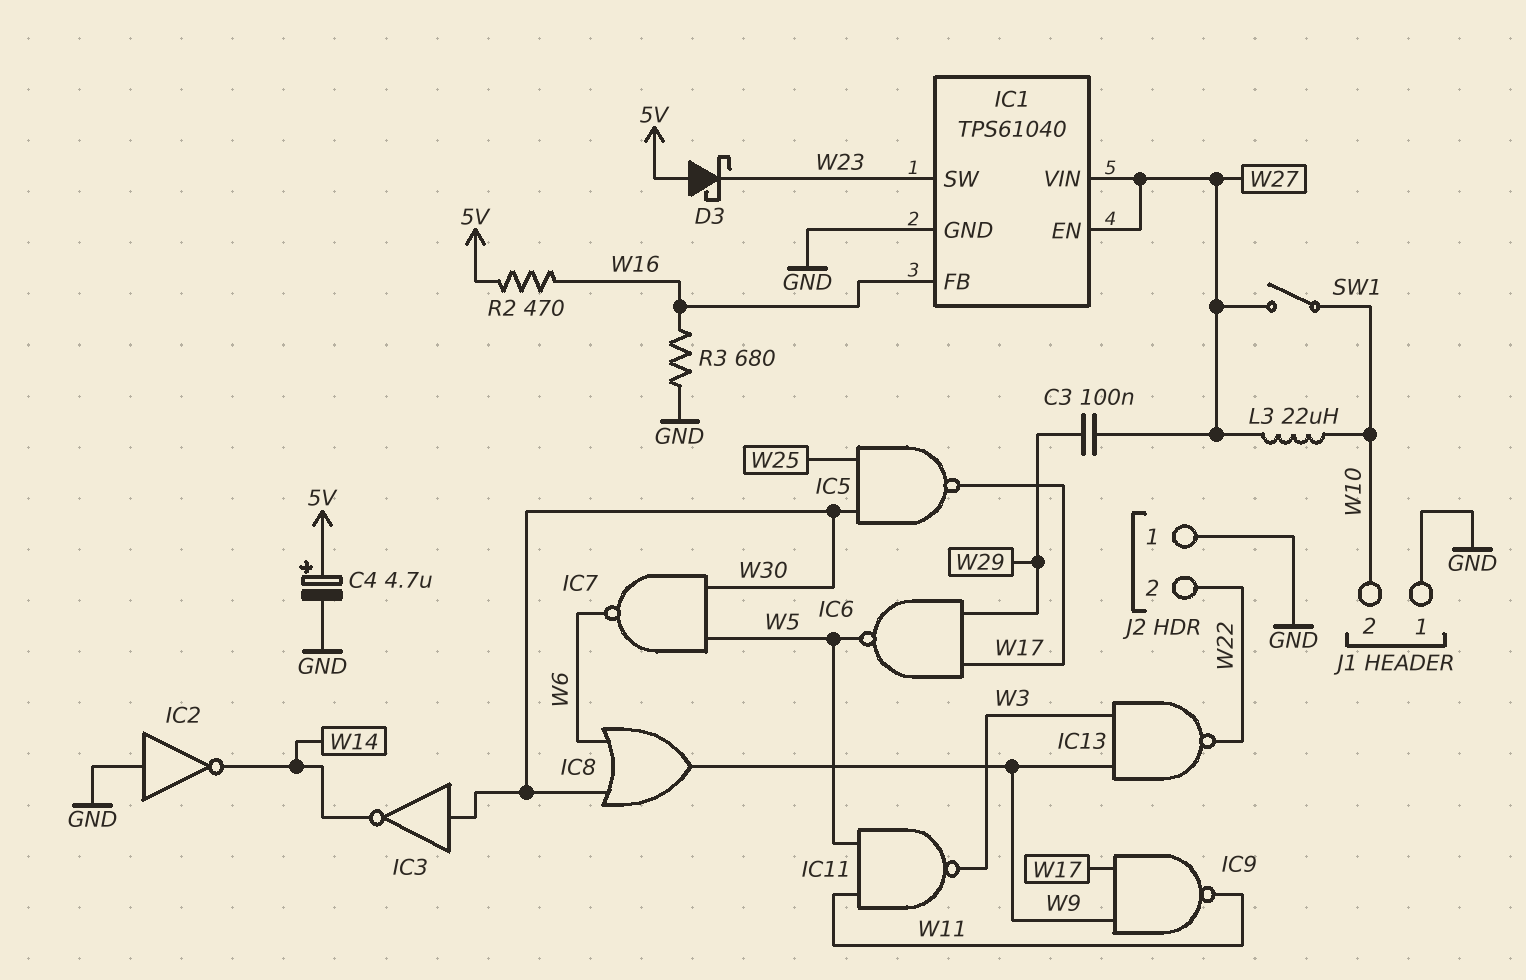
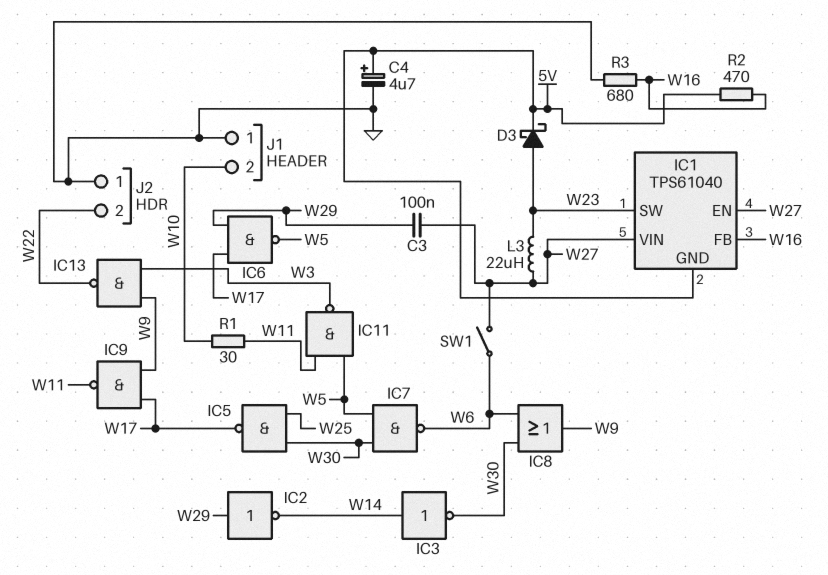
D3: schottky (A 5V, K W23) -> schottky (A W23, K 5V)
IC1 pin GND: GND -> 5V
IC2: NOT (in GND, out W14) -> NOT (in W29, out W14)
IC3: NOT (in W30, out W14) -> NOT (in W14, out W30)
L3: 22uH (W10, W27) -> 22uH (W23, W27)
R1: none -> 30 (W10, W11)
SW1: switch (W10, W27) -> switch (W6, W27)

